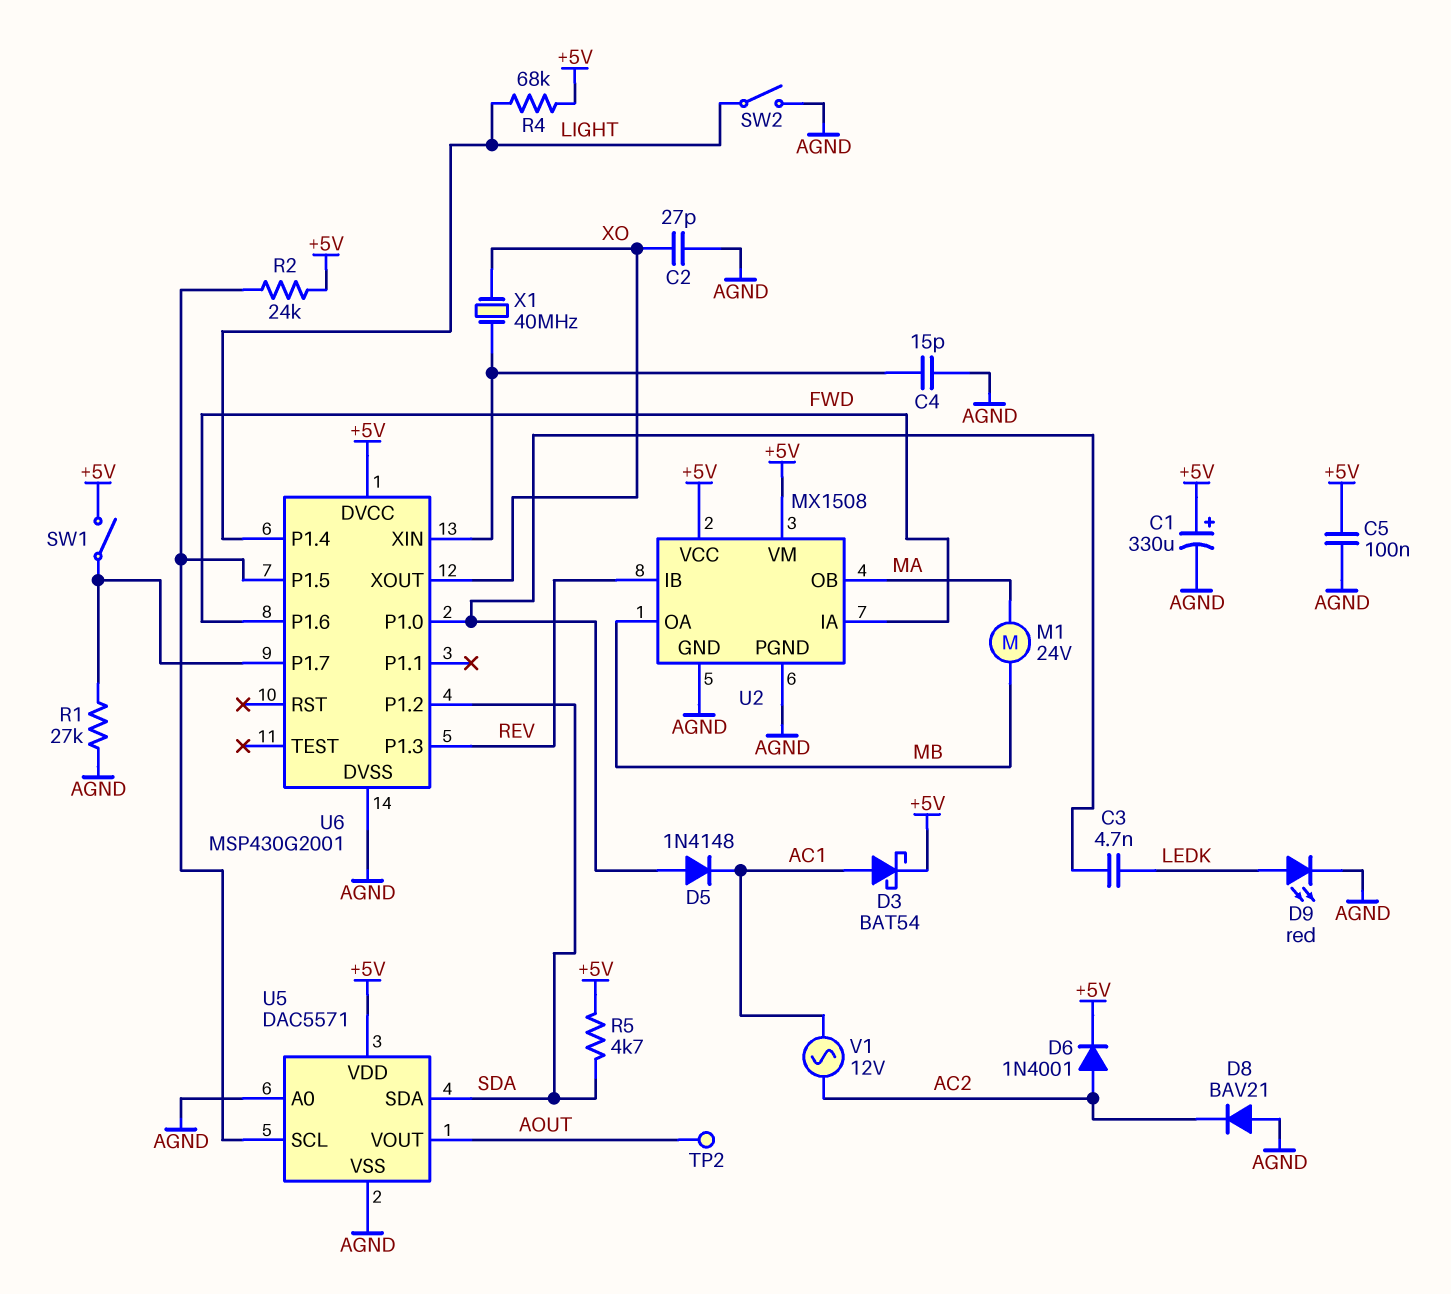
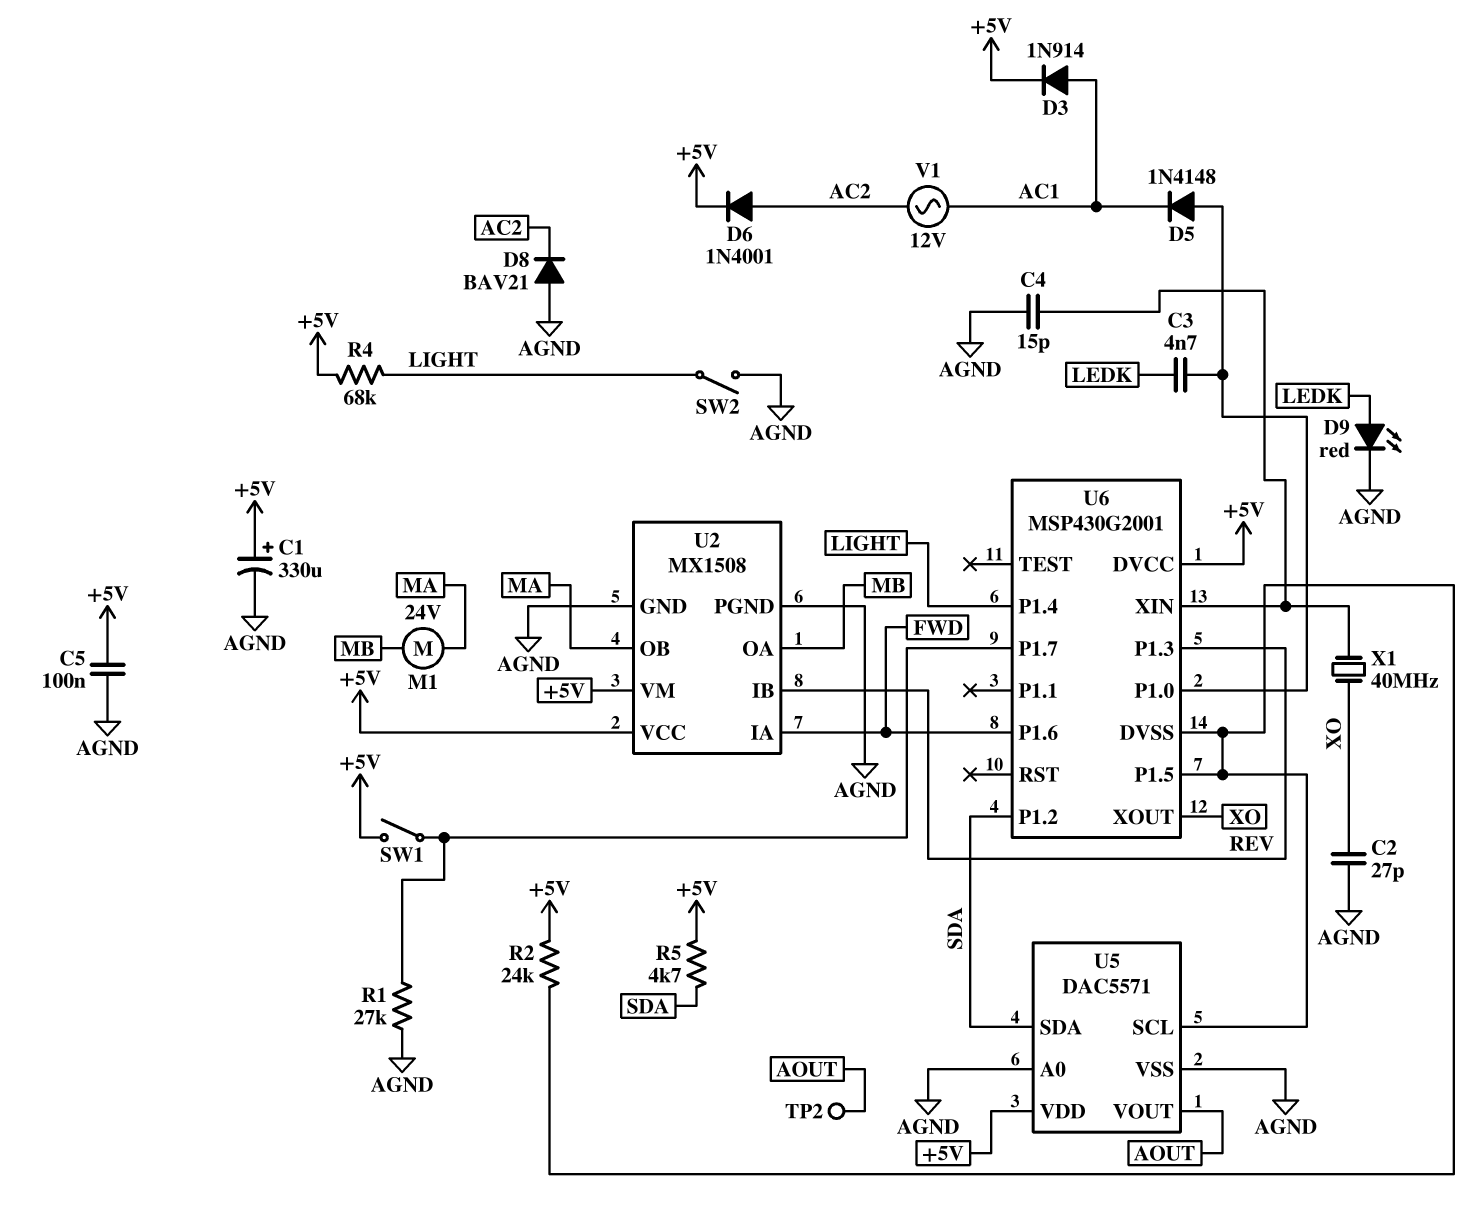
D3: schottky BAT54 (A AC1, K +5V) -> diode 1N914 (A AC1, K +5V)
U6 pin DVSS: AGND -> U5/SCL

